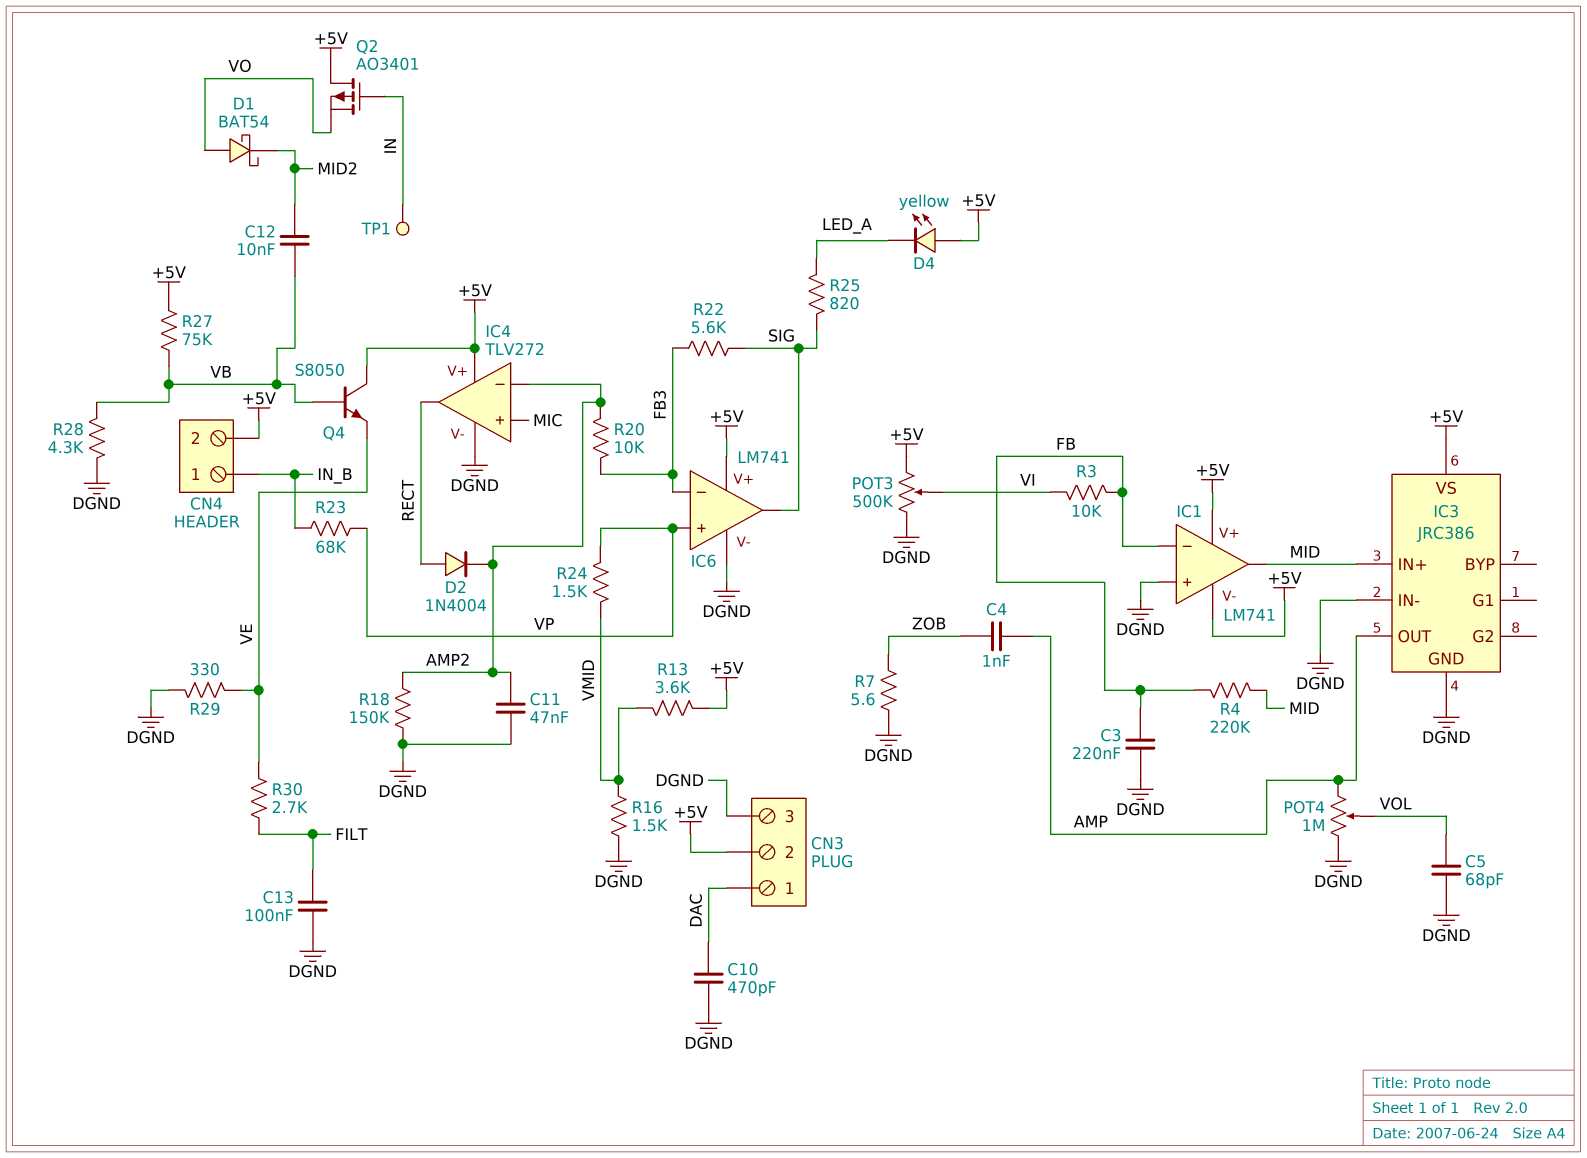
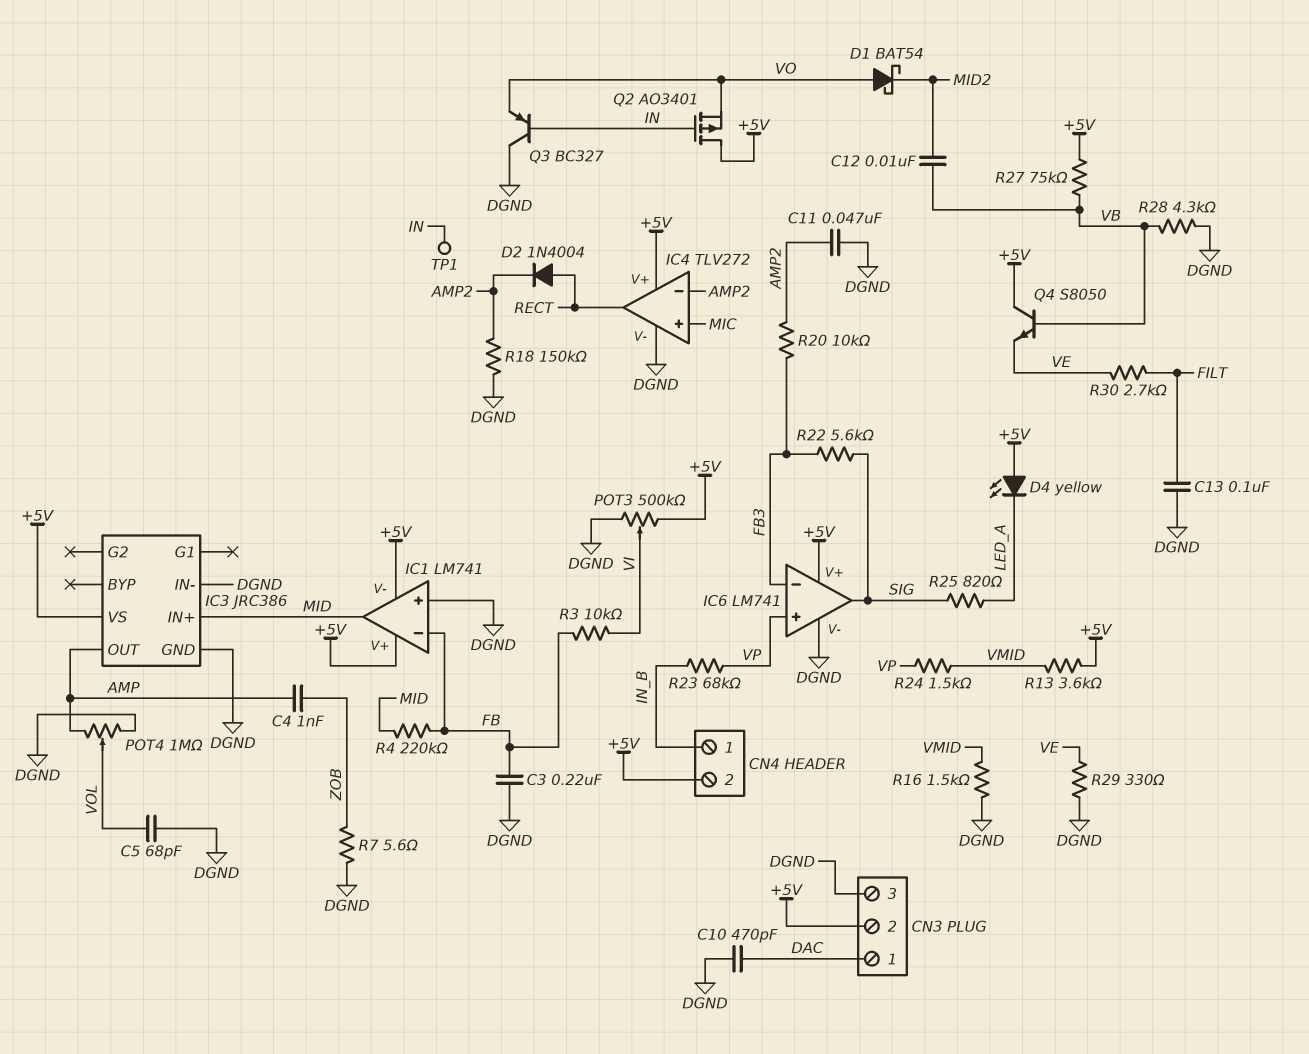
Q3: none -> PNP BC327 (B IN, C DGND, E VO)

